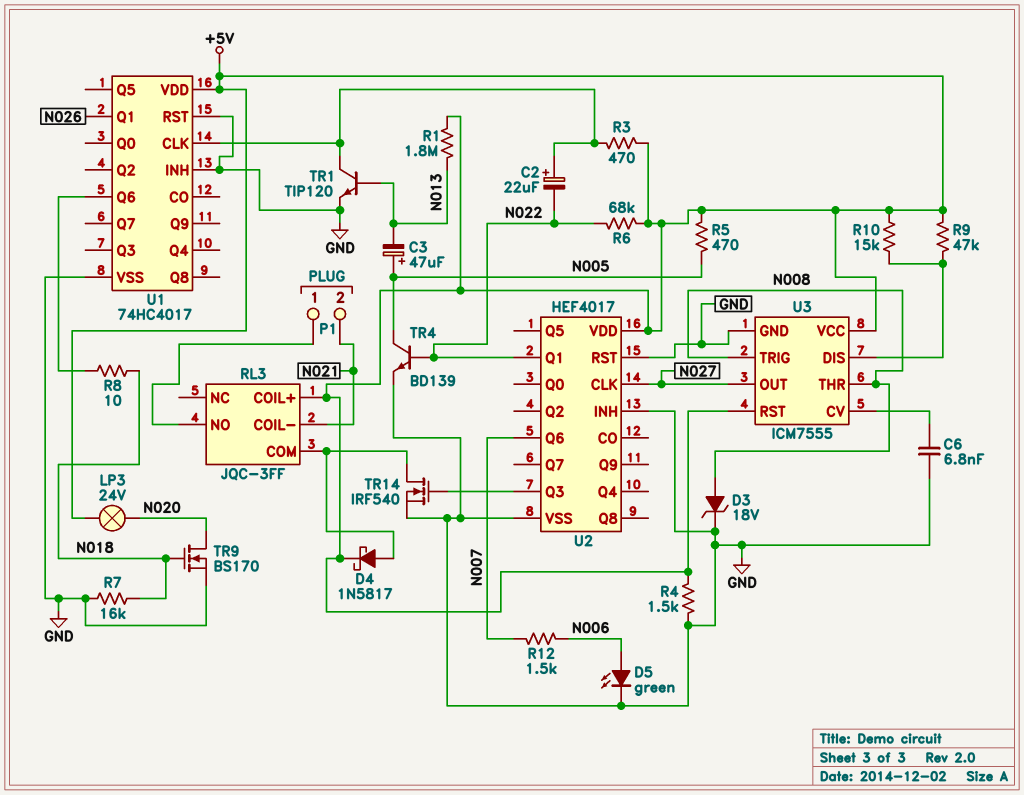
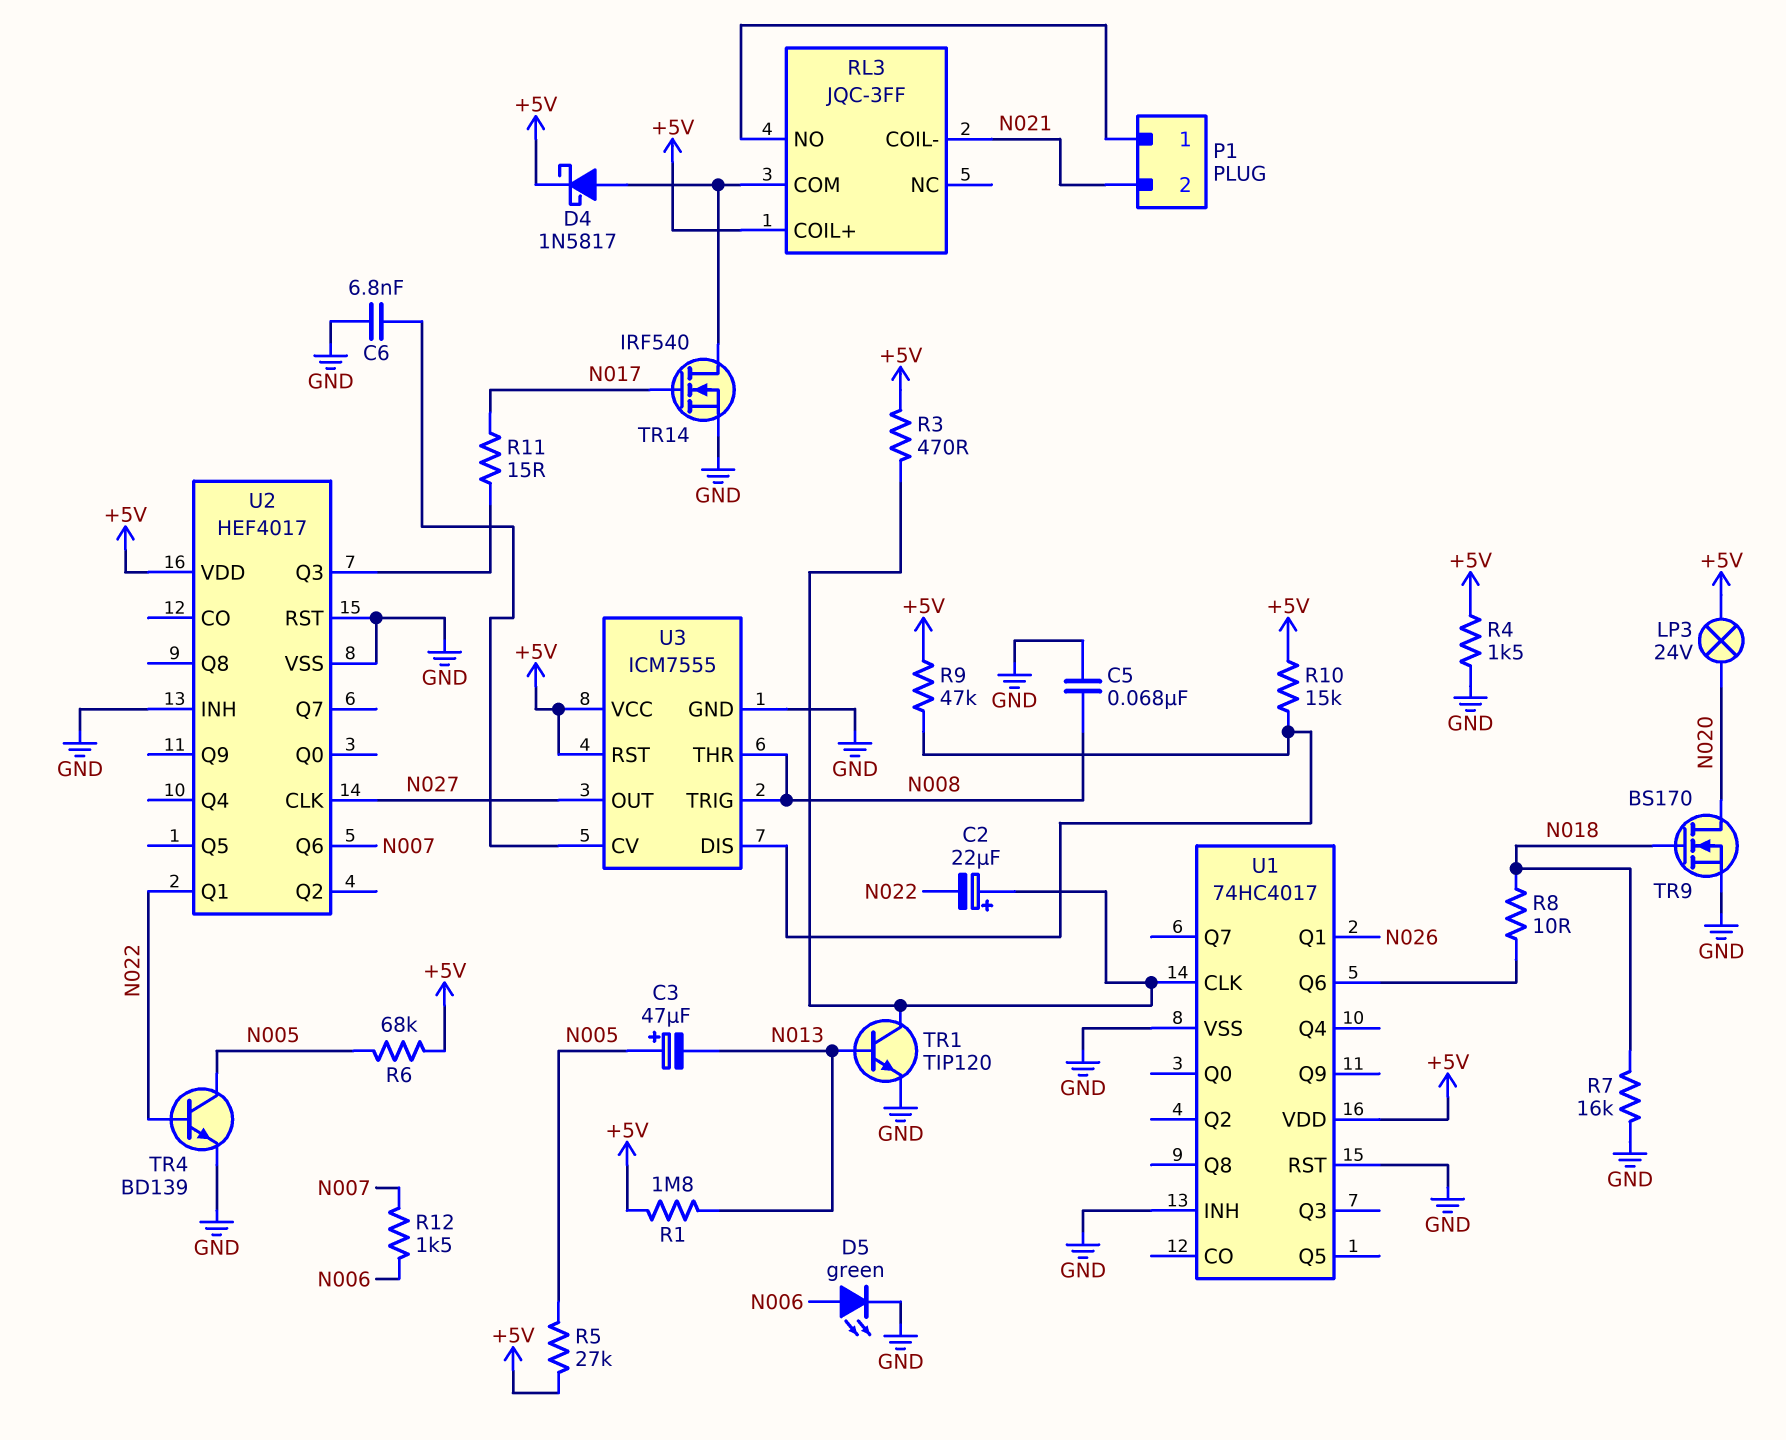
C5: none -> 68nF (GND, N008)
D3: zener 18V (A N008, K GND) -> none
R5: 470 (+5V, N005) -> 27k (+5V, N005)
R6: 68k (+5V, N022) -> 68k (+5V, N005)
R11: none -> 15 (N017, U2/Q3)
TR14: NMOS IRF540 (G U2/Q3, D RL3/COM, S GND) -> NMOS IRF540 (G N017, D RL3/COM, S GND)

